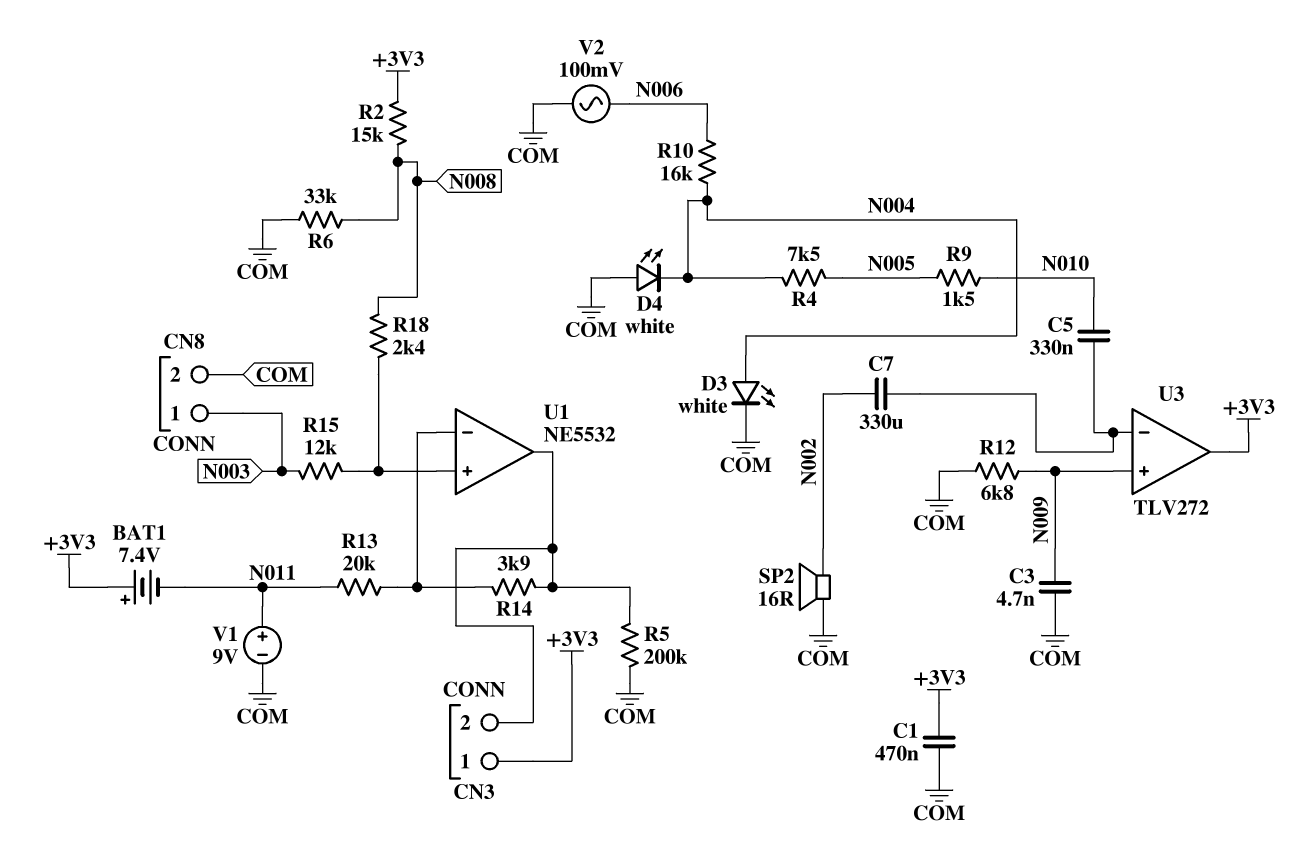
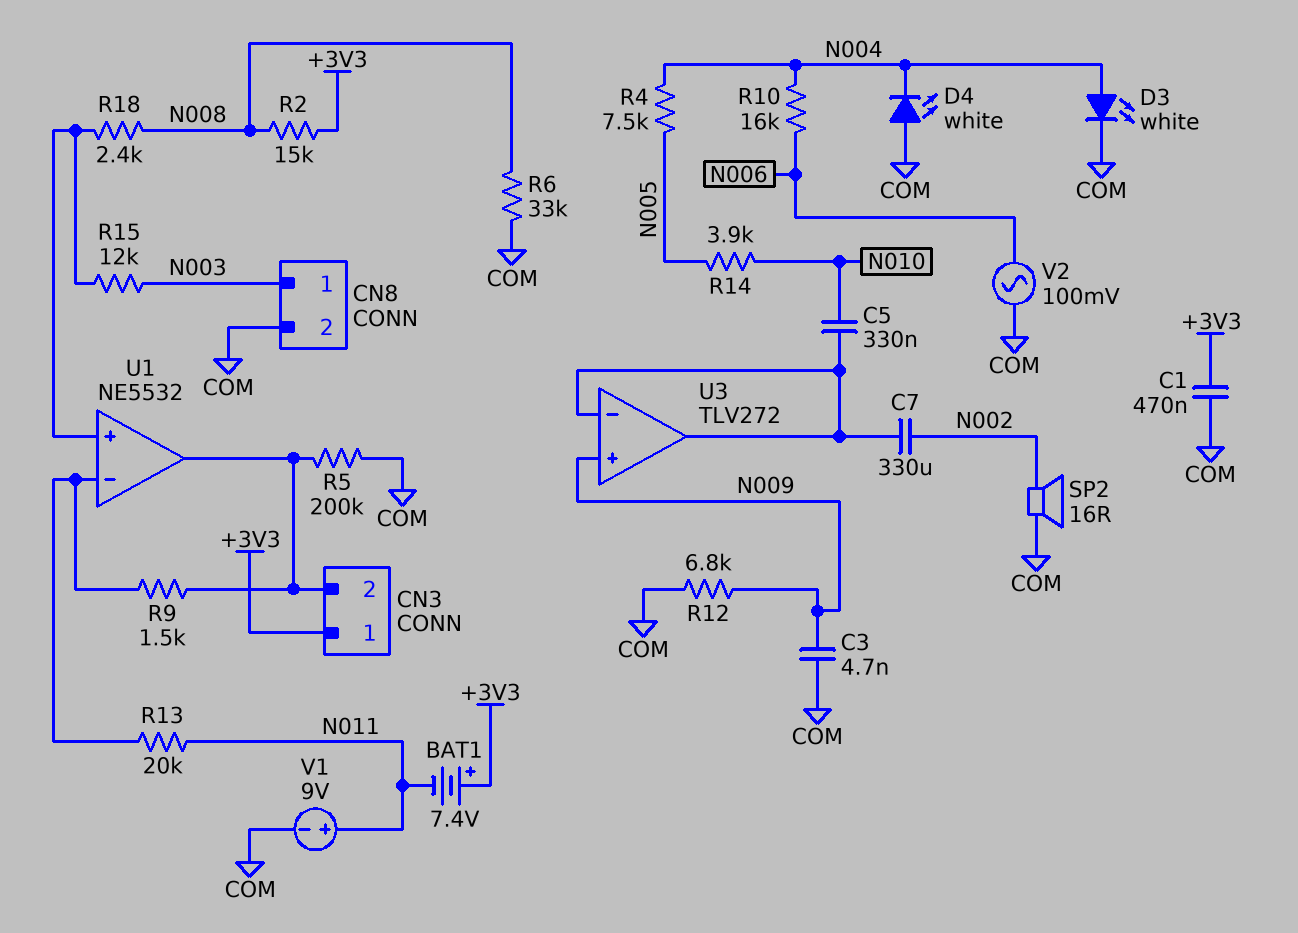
R9: 1.5k (N005, N010) -> 1.5k (CN3/2, U1/in-)
R14: 3.9k (CN3/2, U1/in-) -> 3.9k (N005, N010)
U3 pin out: +3V3 -> U3/in-

